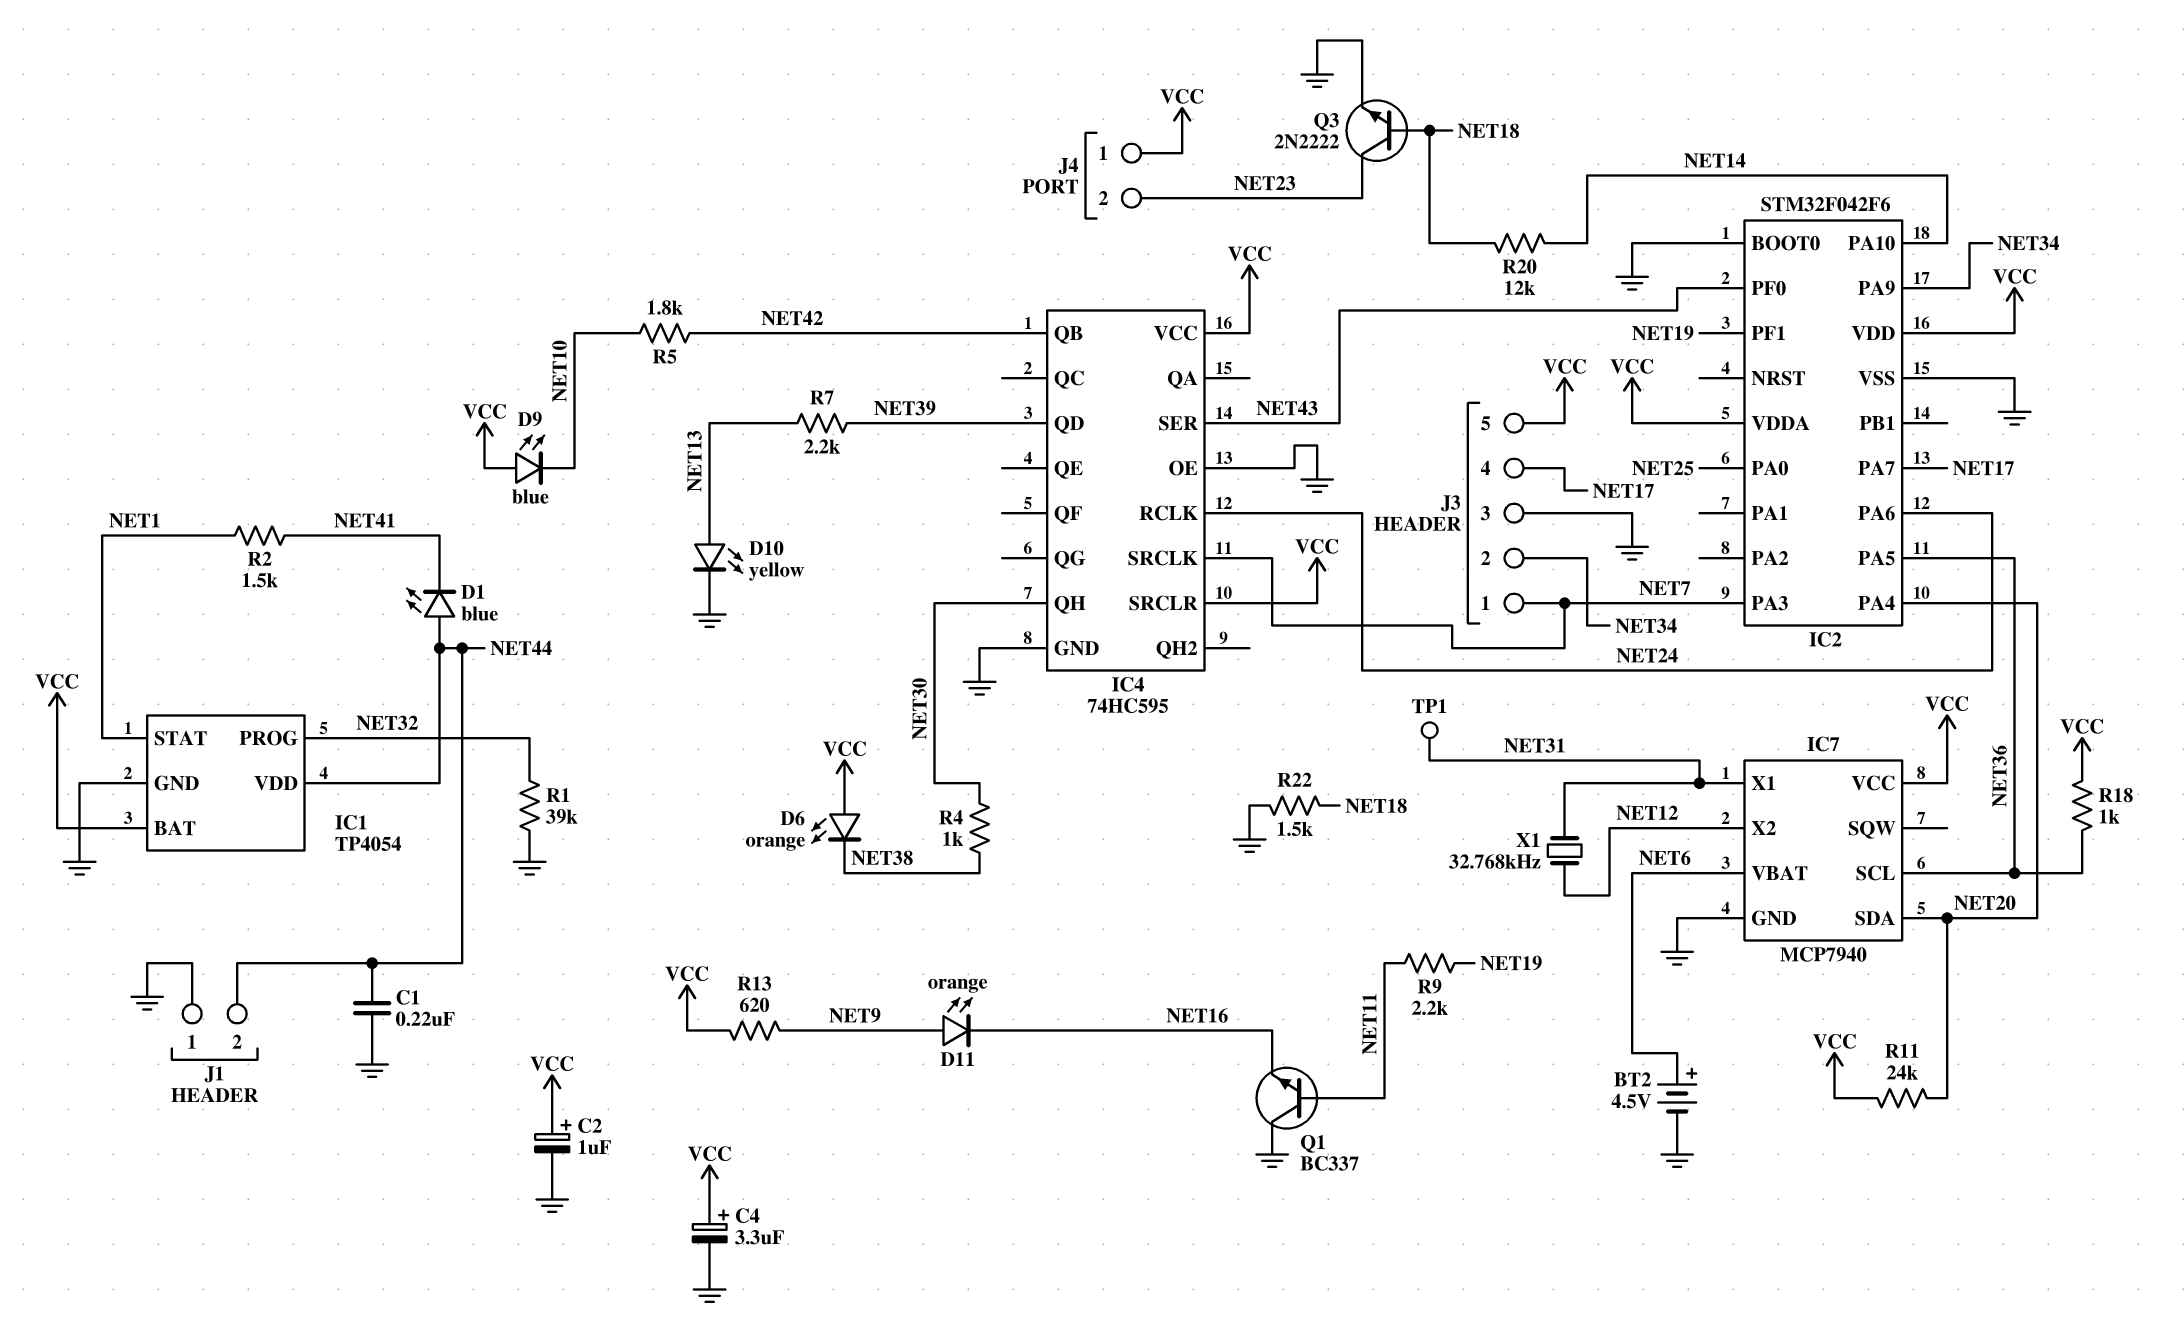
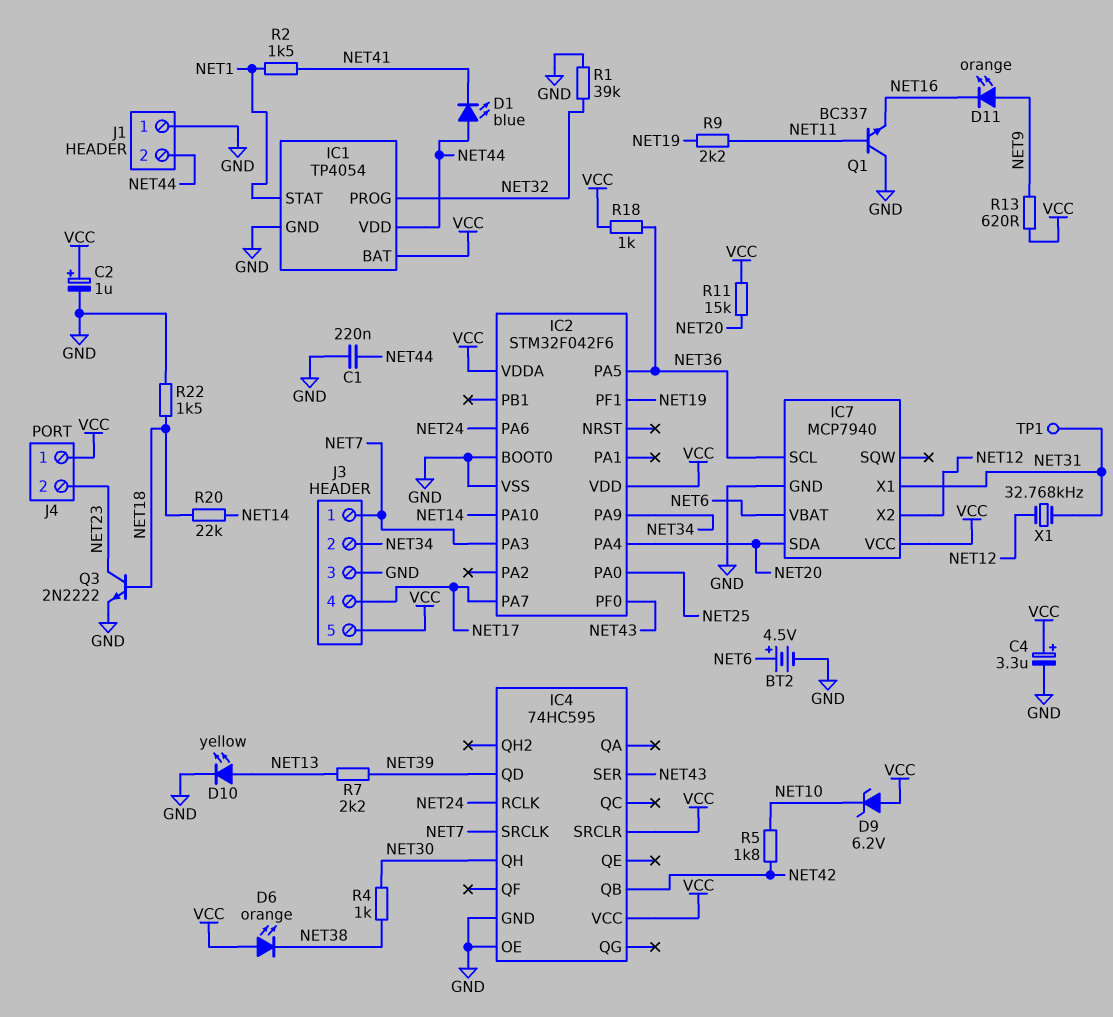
D9: LED blue (A VCC, K NET10) -> zener 6.2V (A VCC, K NET10)
R11: 24k (NET20, VCC) -> 15k (NET20, VCC)
R20: 12k (NET14, NET18) -> 22k (NET14, NET18)

